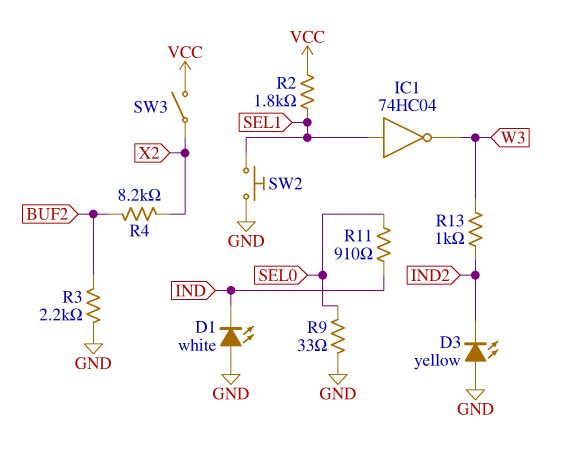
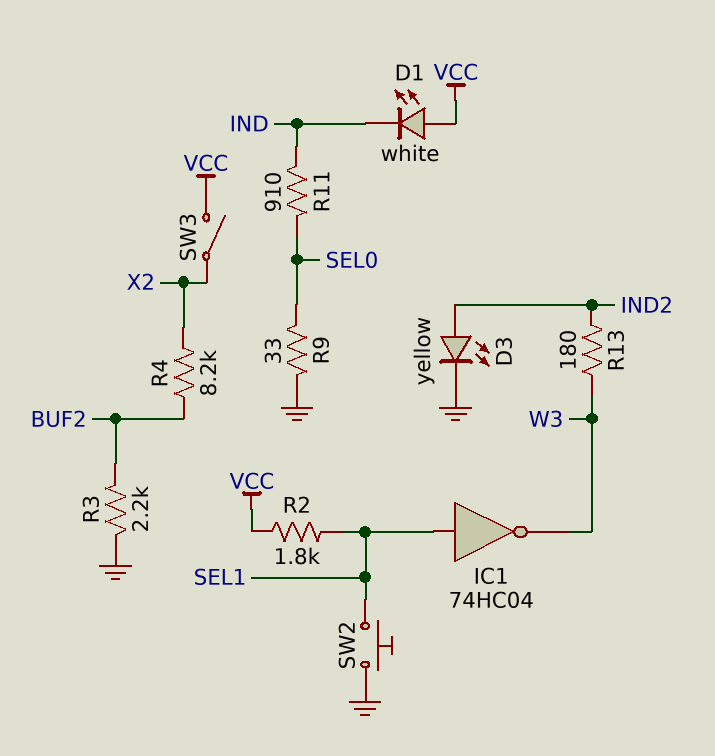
D1: LED white (A GND, K IND) -> LED white (A VCC, K IND)
D3: LED yellow (A GND, K IND2) -> LED yellow (A IND2, K GND)
R13: 1k (IND2, W3) -> 180 (IND2, W3)

